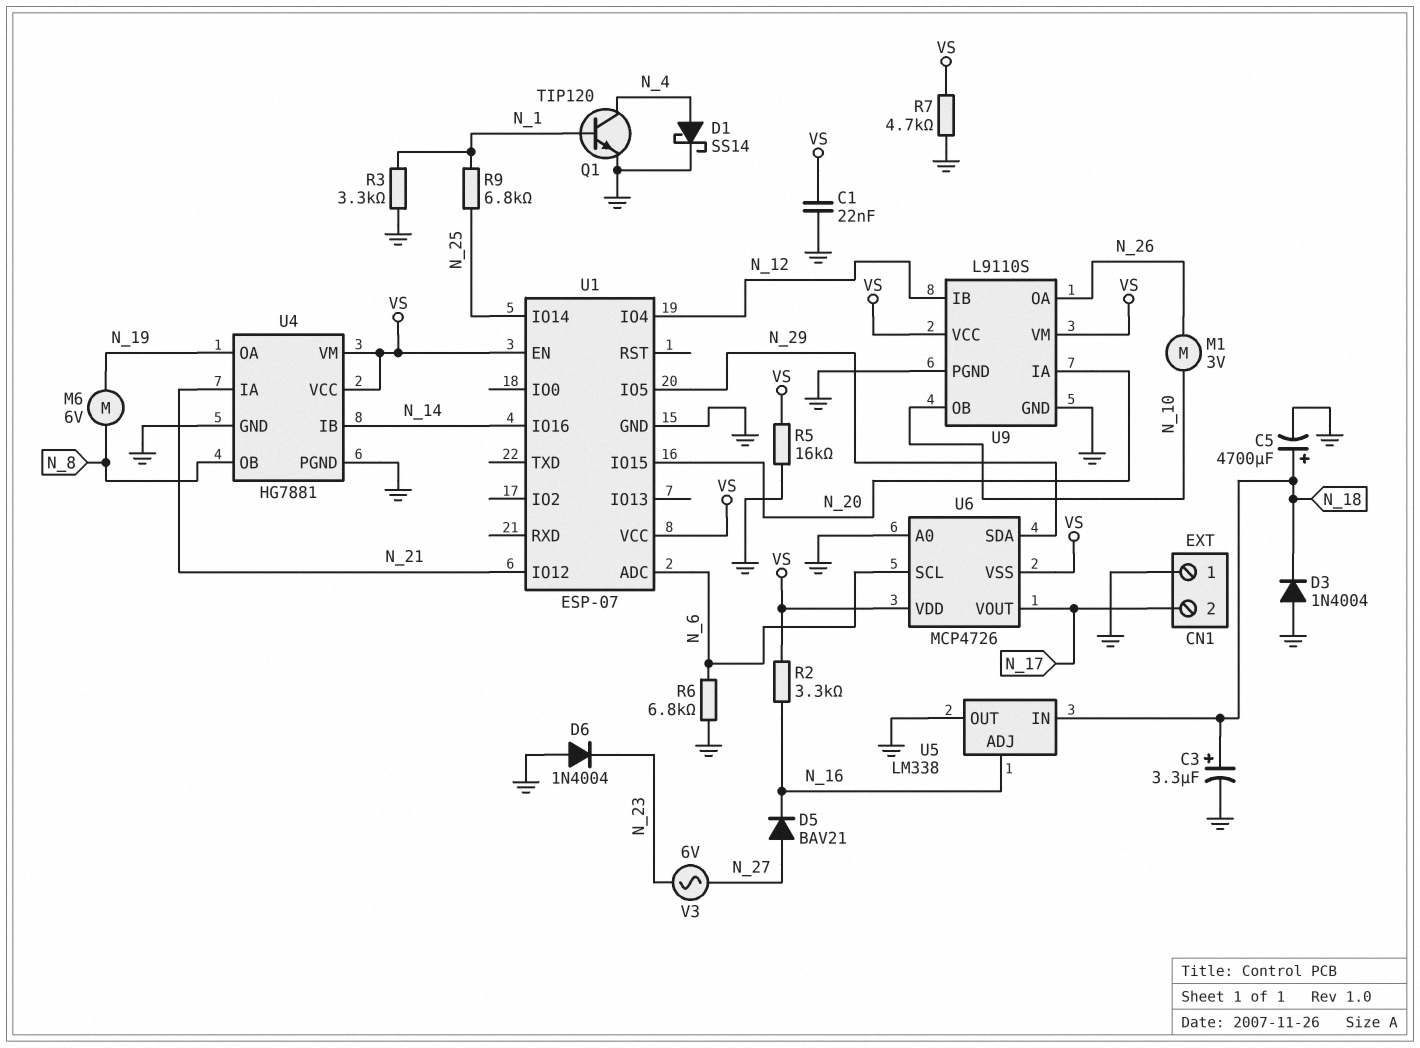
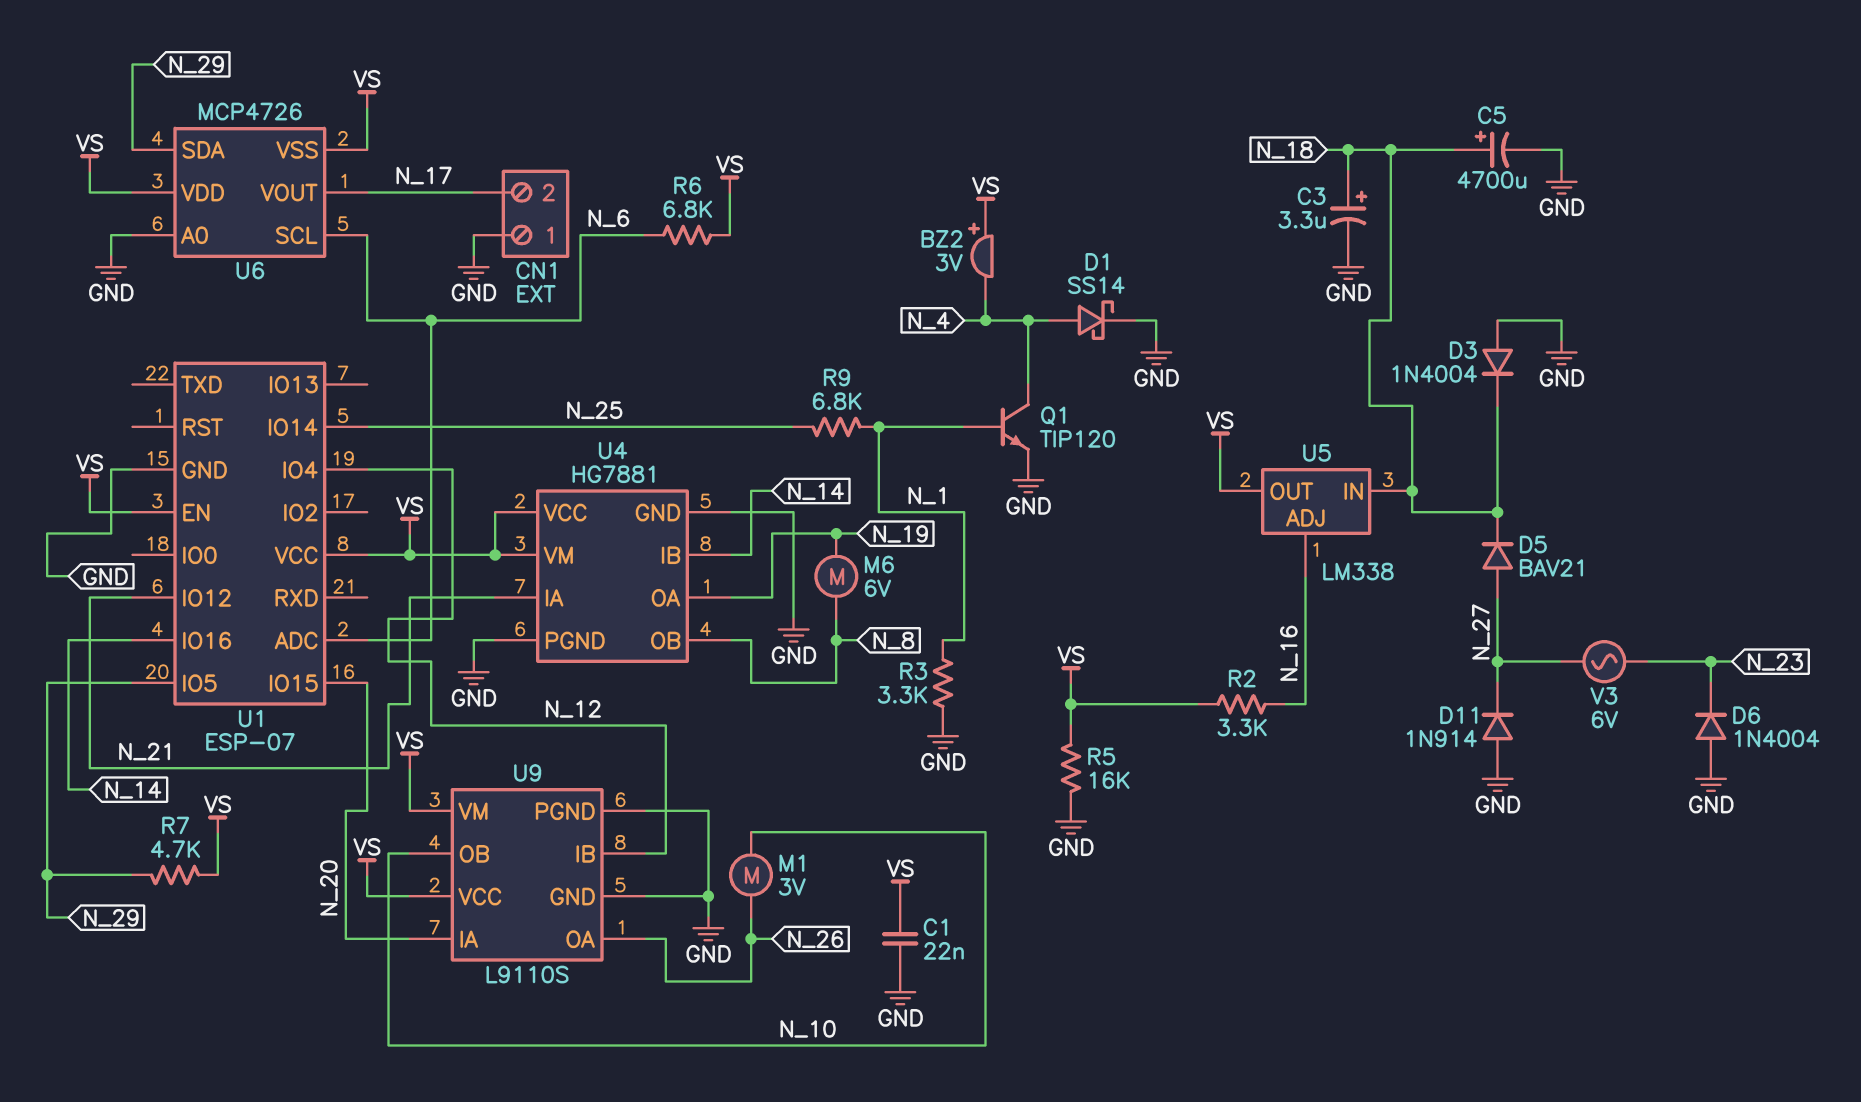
BZ2: none -> buzzer 3V (plus VS, minus N_4)
D5: diode BAV21 (A N_27, K N_16) -> diode BAV21 (A N_27, K N_18)
D11: none -> diode 1N914 (A GND, K N_27)
R6: 6.8k (GND, N_6) -> 6.8k (N_6, VS)
R7: 4.7k (GND, VS) -> 4.7k (N_29, VS)
U5 pin OUT: GND -> VS

